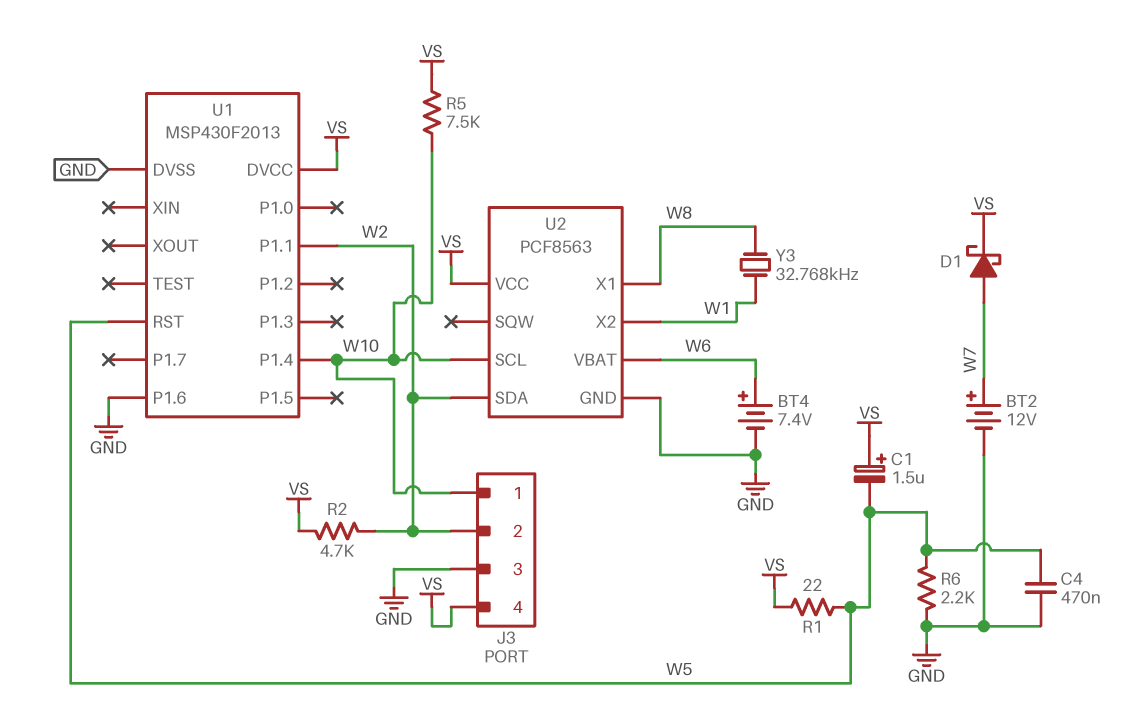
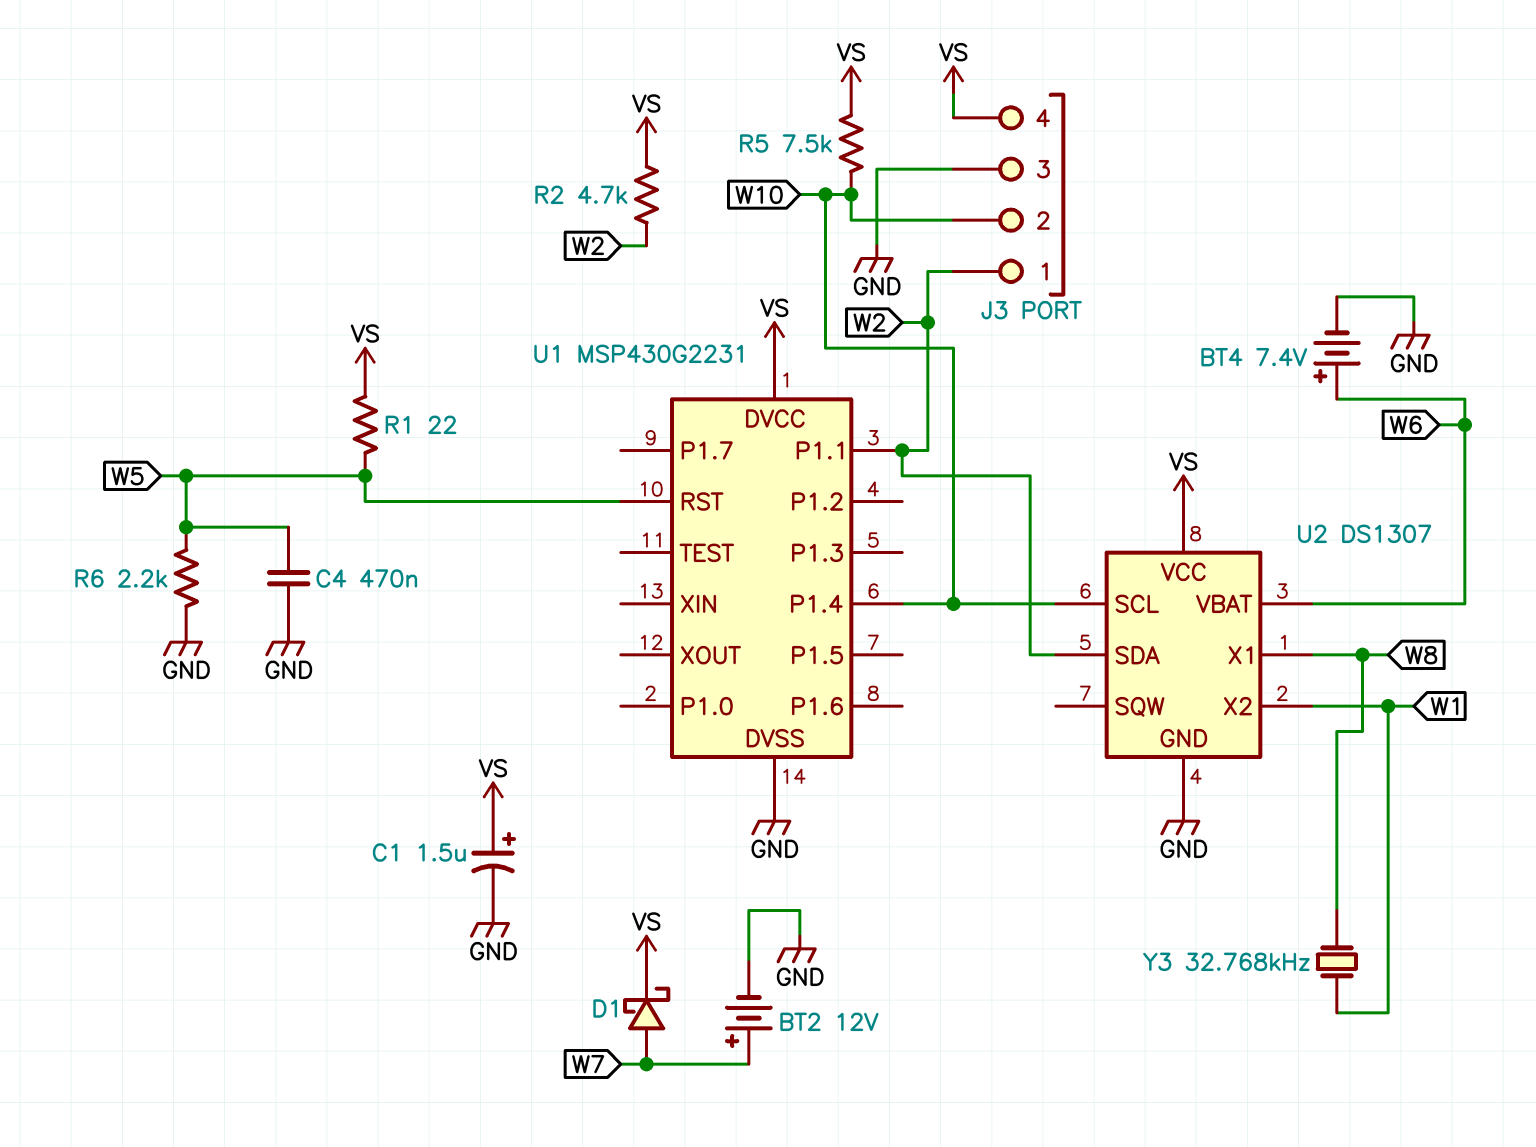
C1: 1.5uF (plus VS, minus W5) -> 1.5uF (plus VS, minus GND)
J3 pin 1: W10 -> W2
J3 pin 2: W2 -> W10
U1: MSP430F2013 -> MSP430G2231
U1 pin P1.6: GND -> none
U2: PCF8563 -> DS1307

